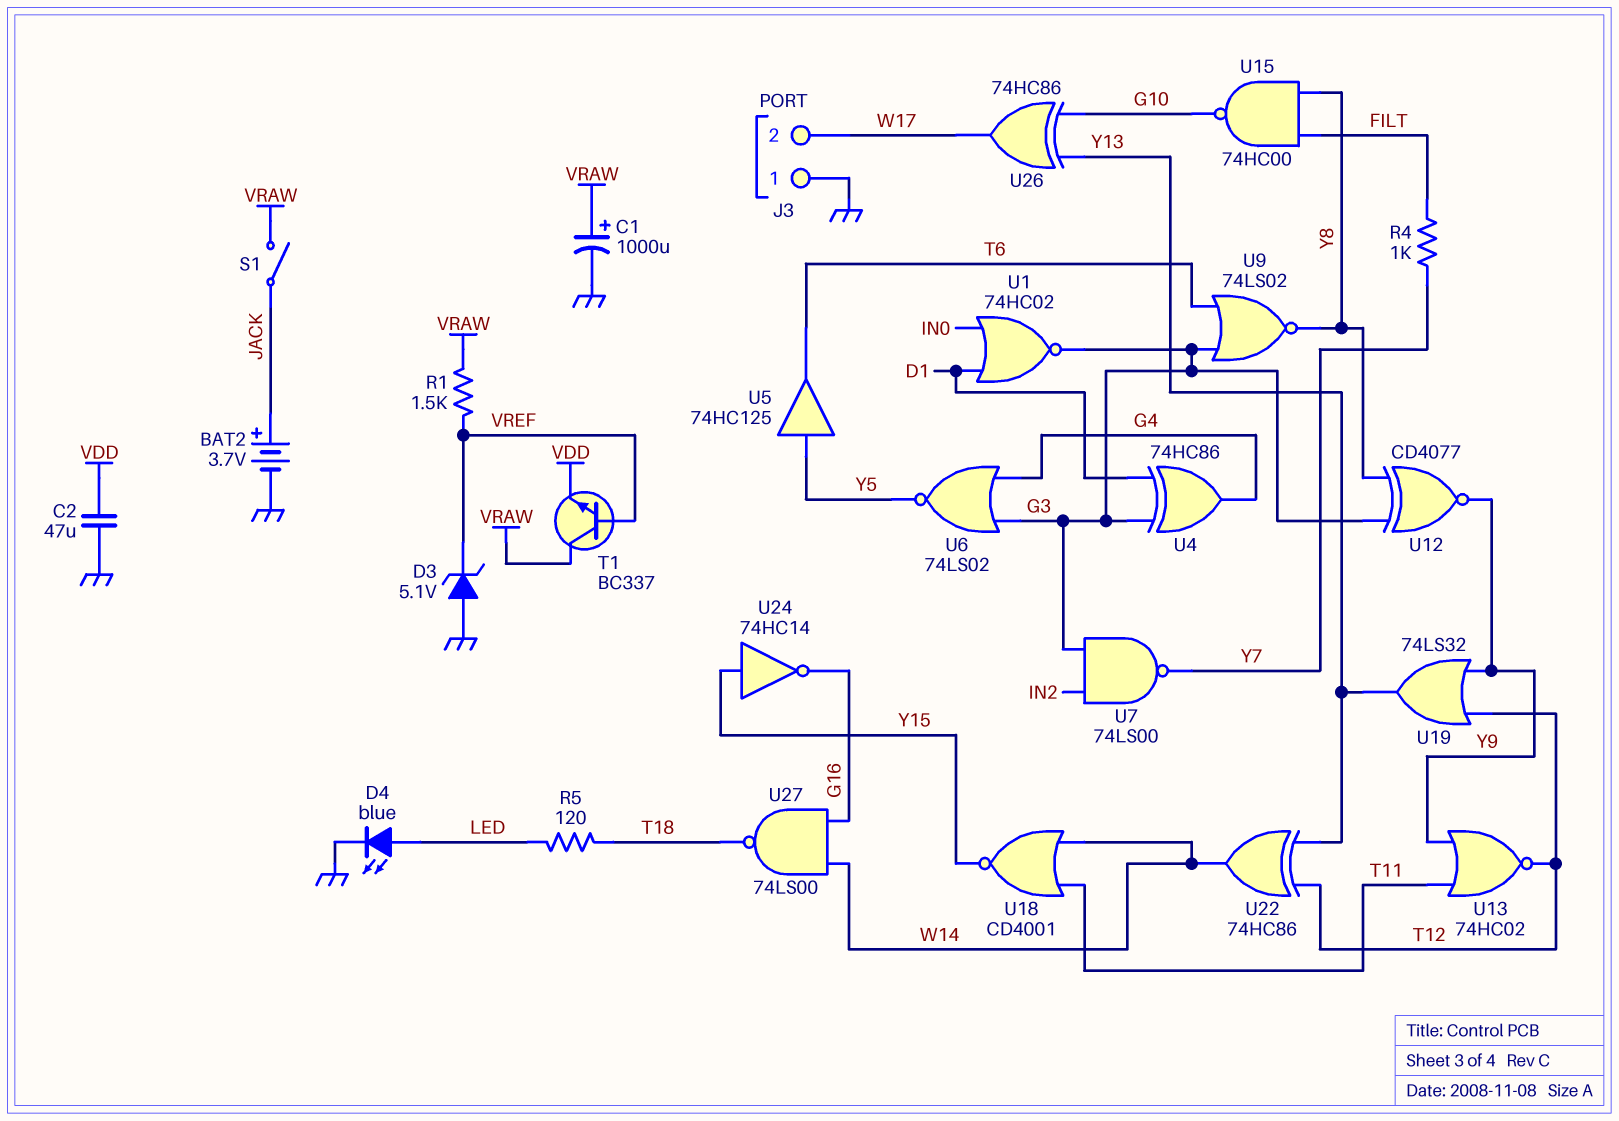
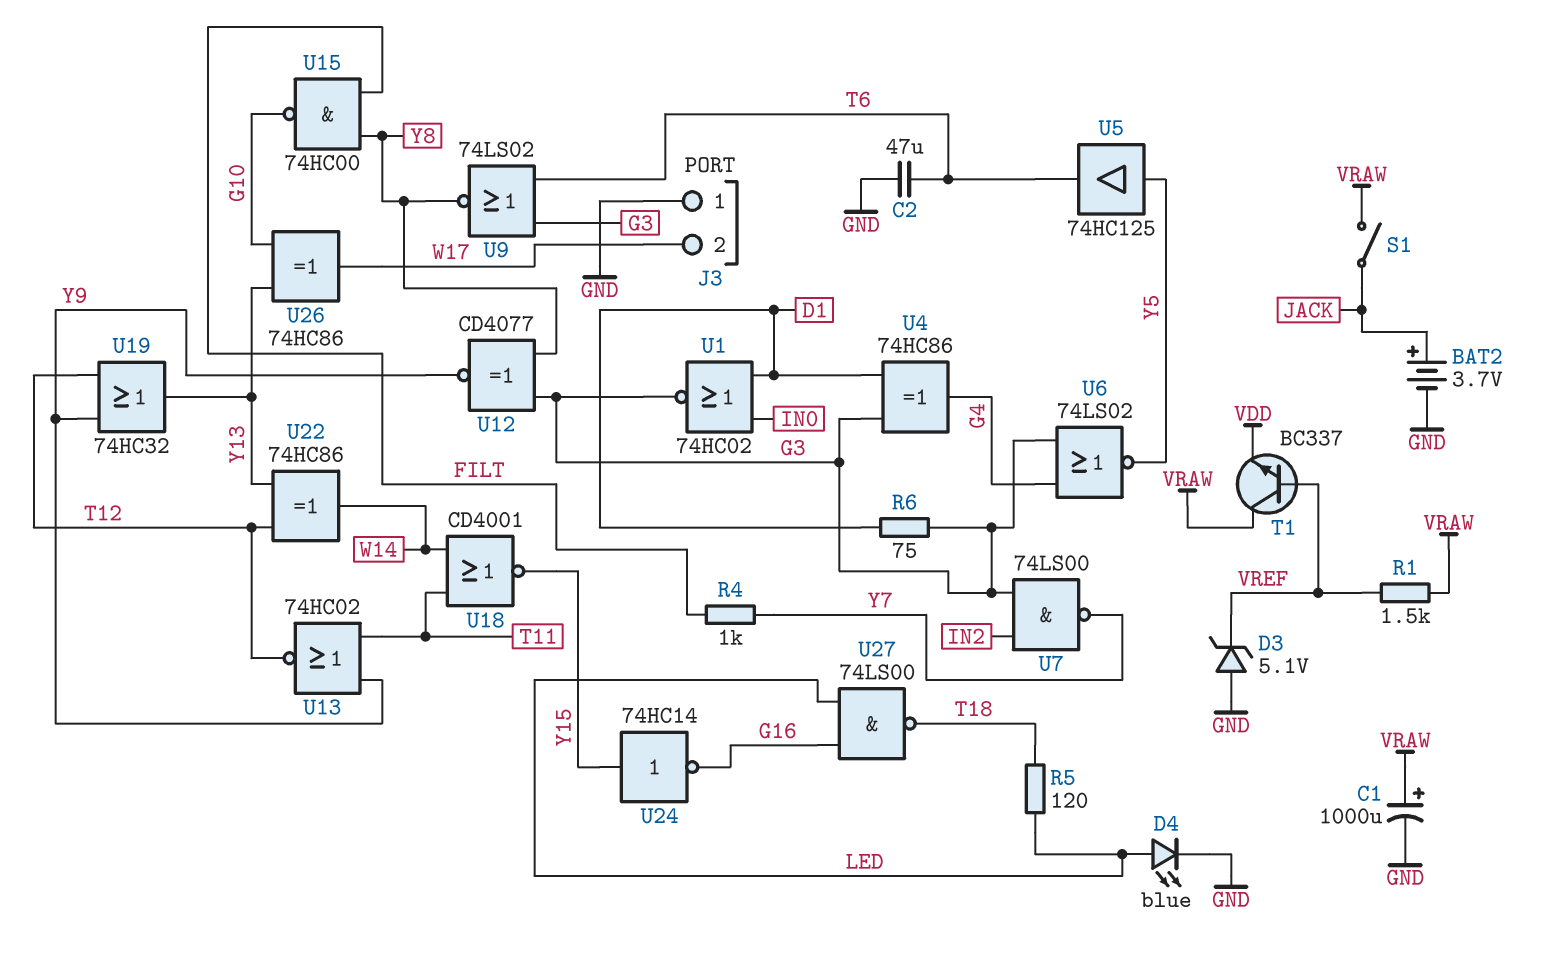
C2: 47uF (GND, VDD) -> 47uF (GND, T6)
R6: none -> 75 (D1, G3)
U19: OR 74LS32 (in T12, in Y9, out Y13) -> OR 74HC32 (in T12, in Y9, out Y13)
U27: NAND 74LS00 (in G16, in W14, out T18) -> NAND 74LS00 (in G16, in LED, out T18)

